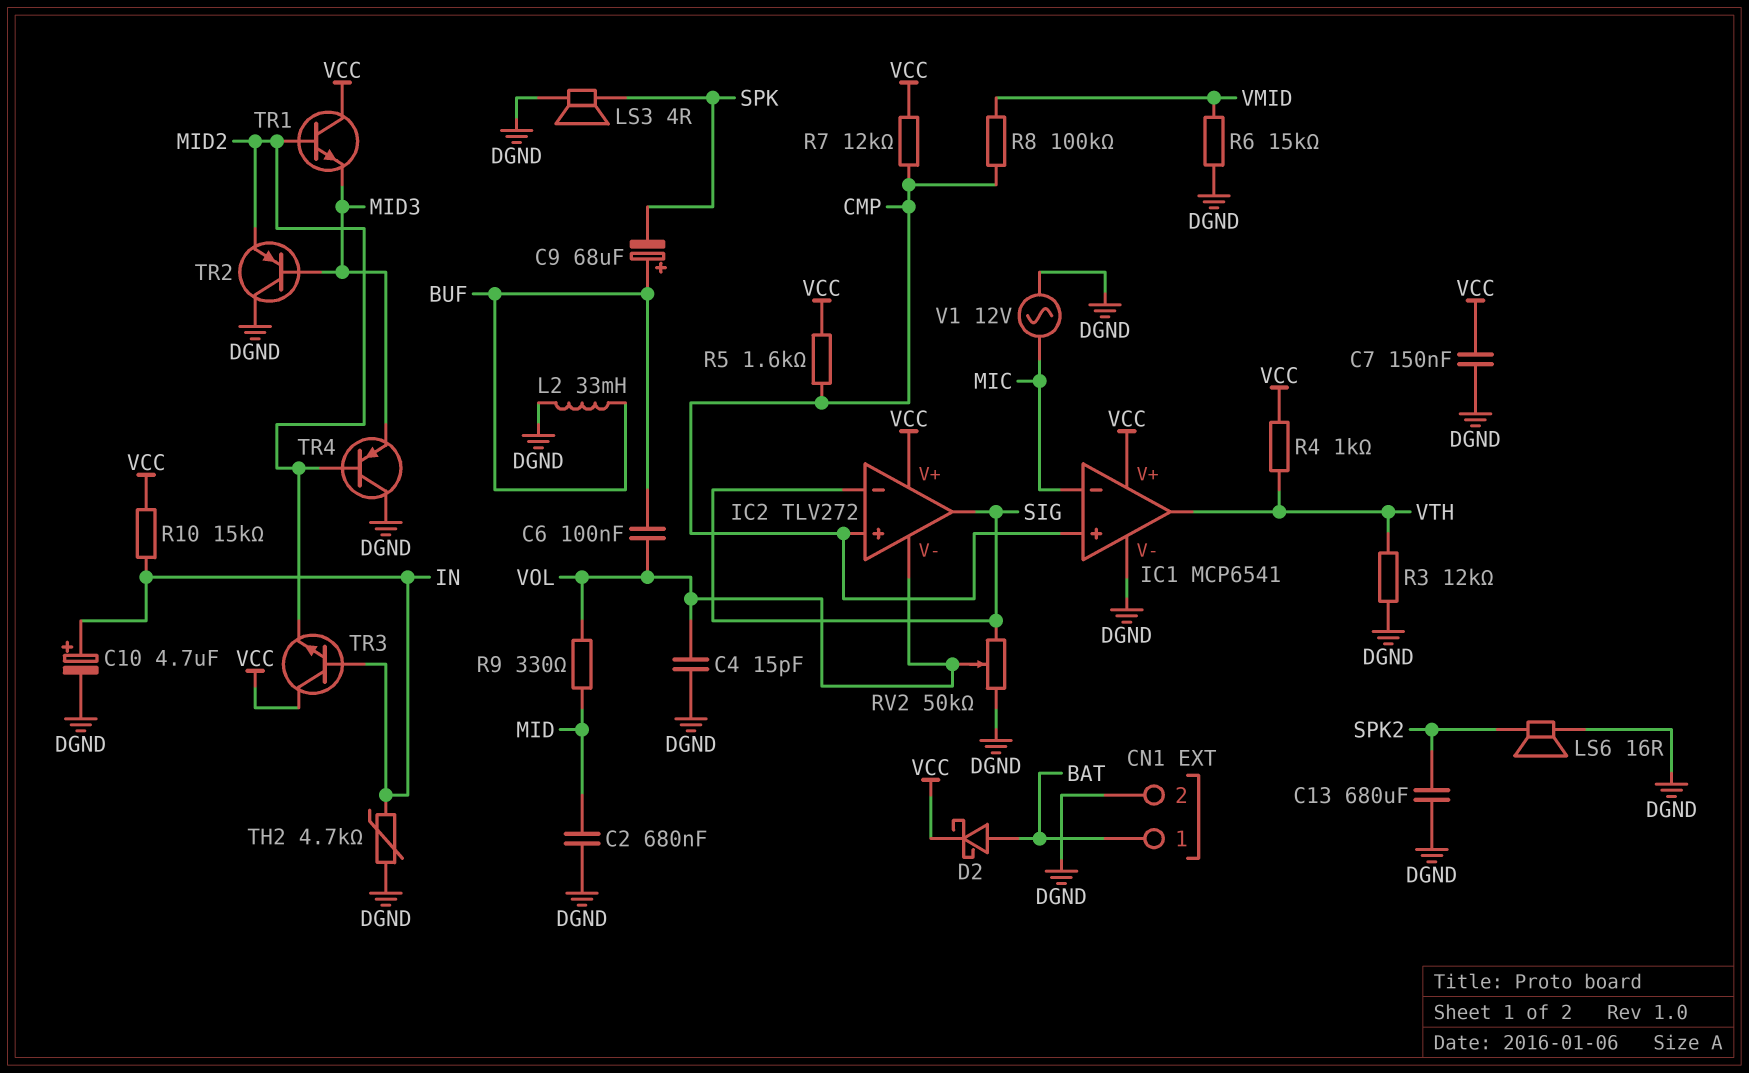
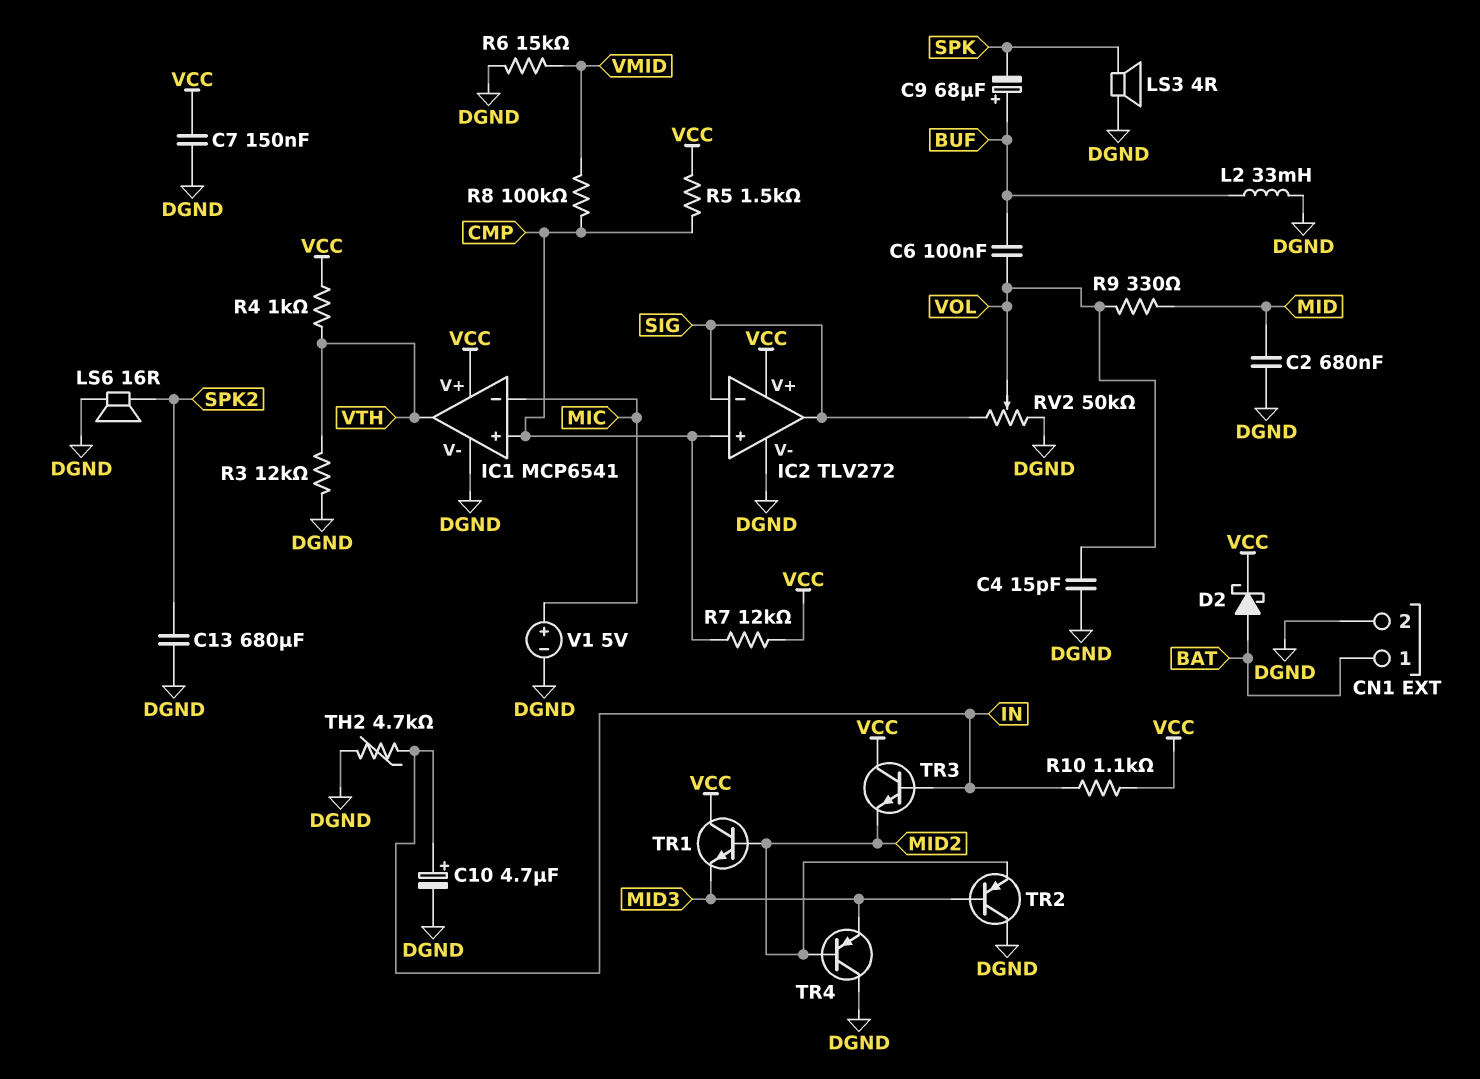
IC2 pin V-: VOL -> DGND
R5: 1.6k (CMP, VCC) -> 1.5k (CMP, VCC)
R10: 15k (IN, VCC) -> 1.1k (IN, VCC)
V1: AC 12V (DGND, MIC) -> 5V (plus MIC, minus DGND)

